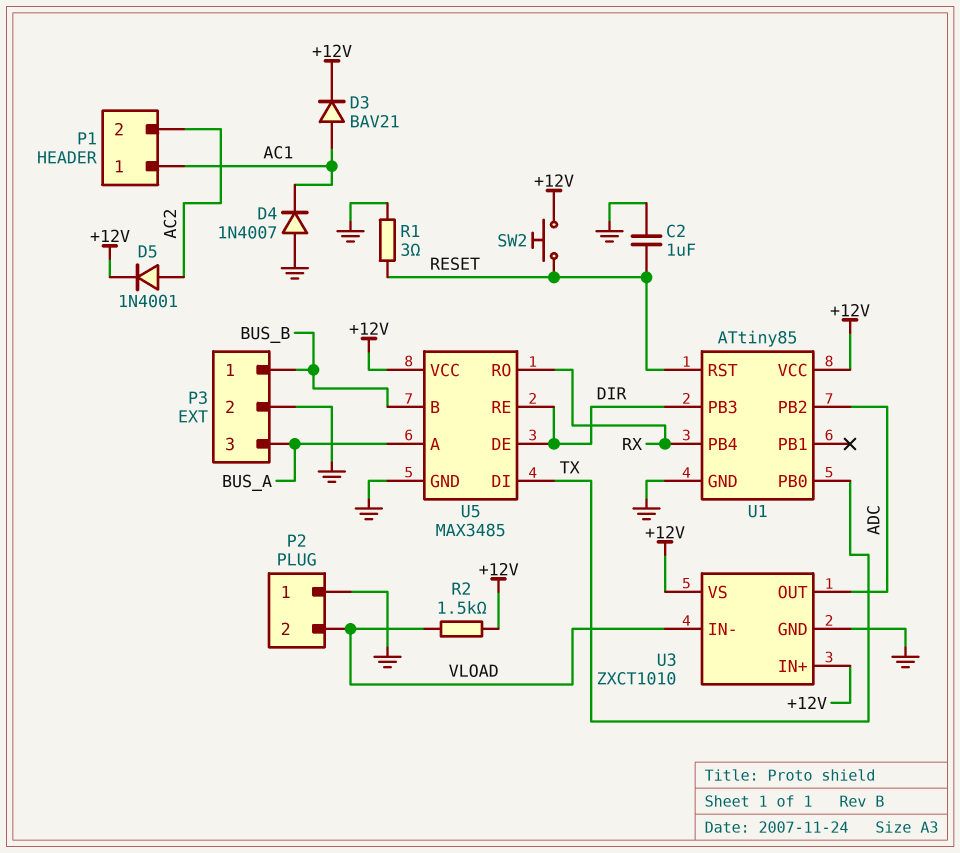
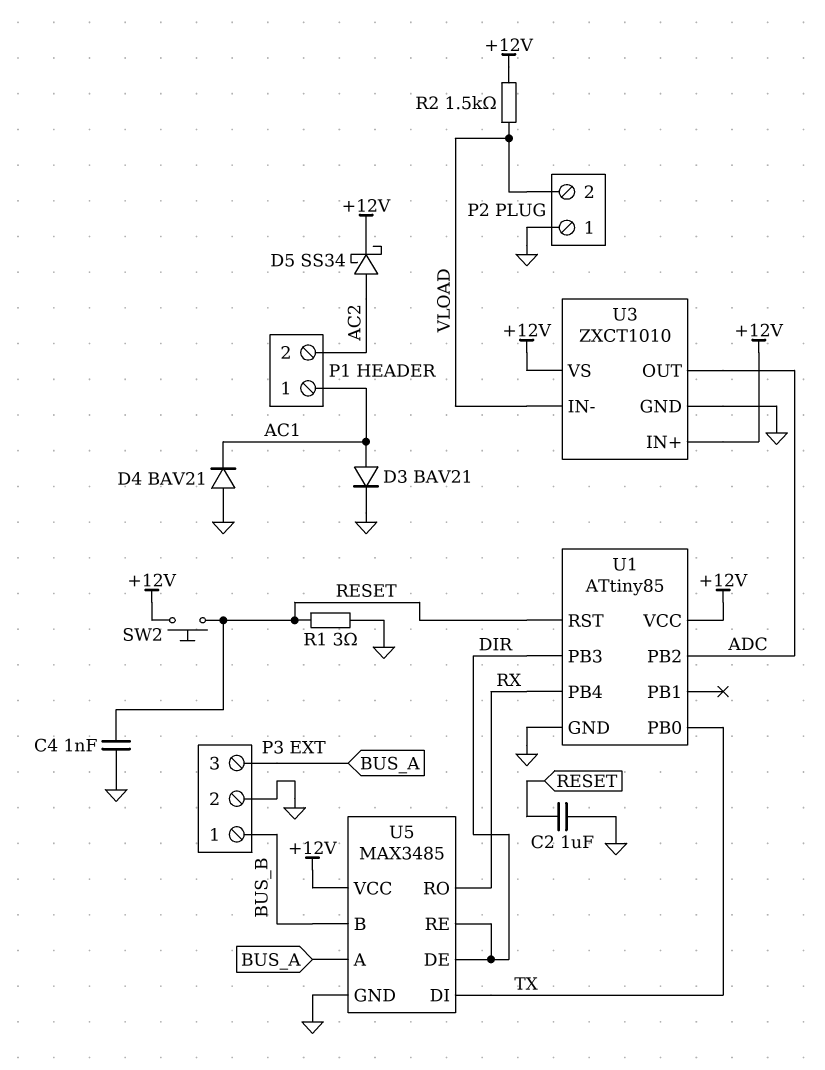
C4: none -> 1nF (GND, RESET)
D3: diode BAV21 (A AC1, K +12V) -> diode BAV21 (A AC1, K GND)
D4: diode 1N4007 (A GND, K AC1) -> diode BAV21 (A GND, K AC1)
D5: diode 1N4001 (A AC2, K +12V) -> schottky SS34 (A AC2, K +12V)

